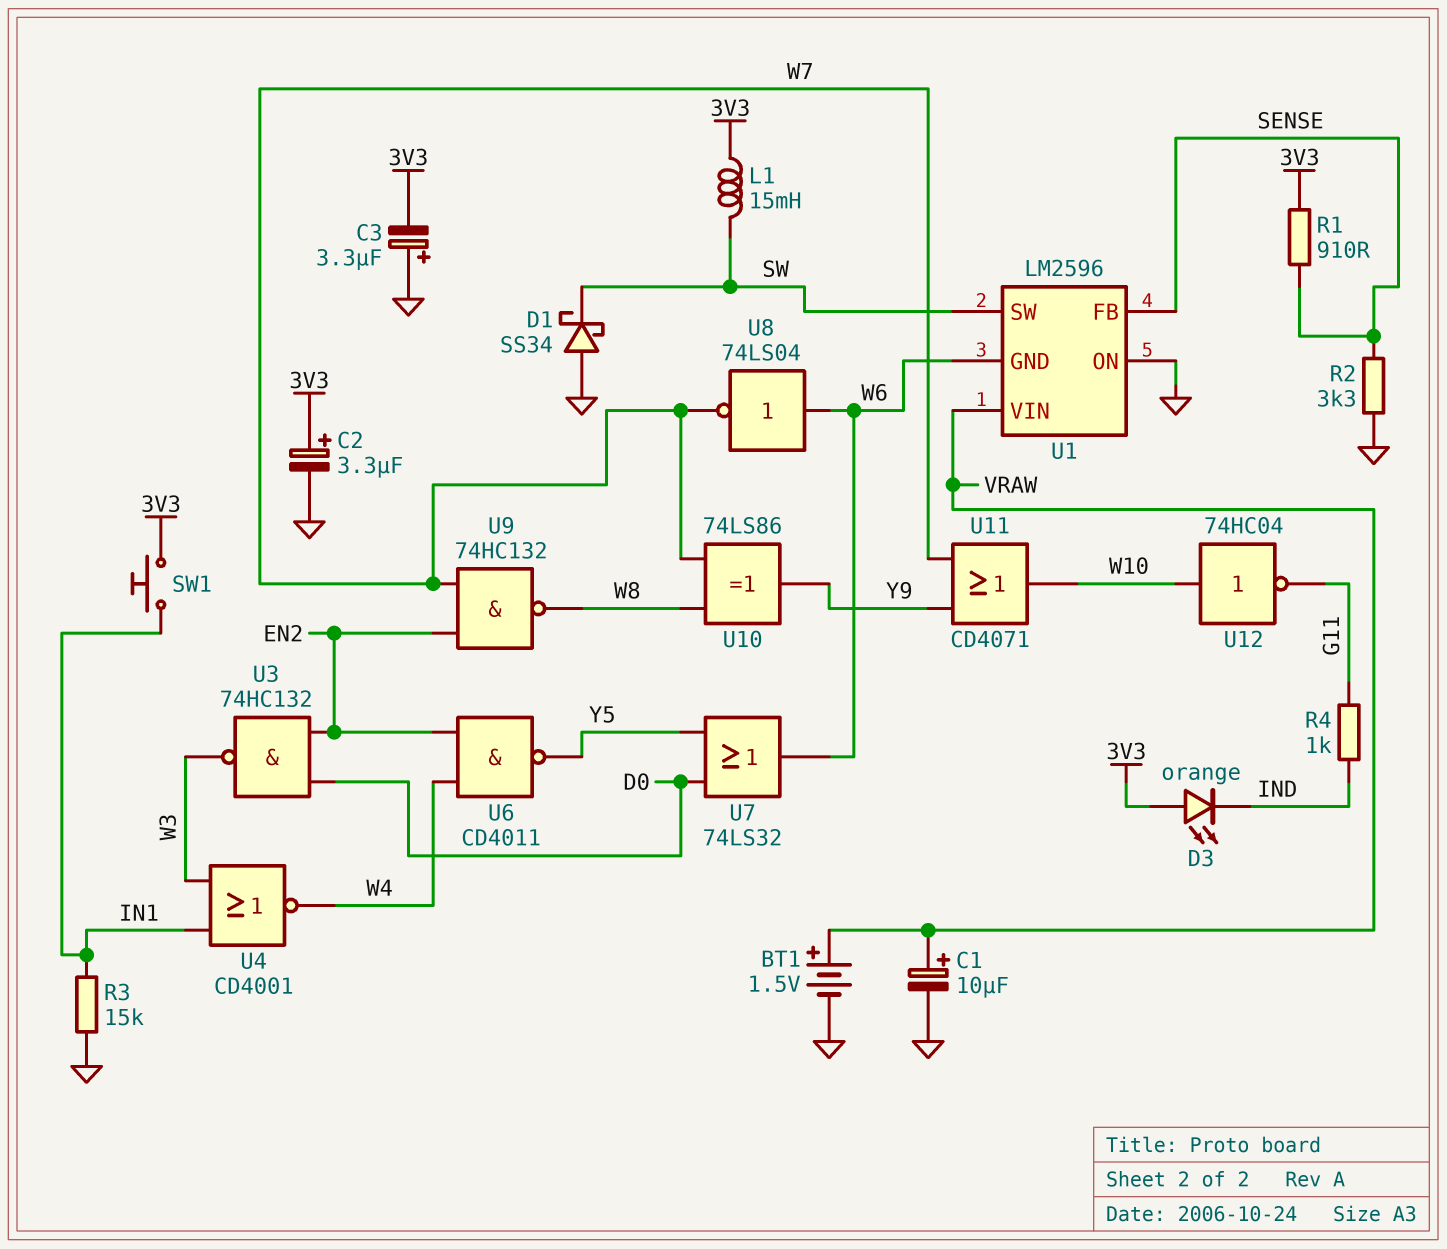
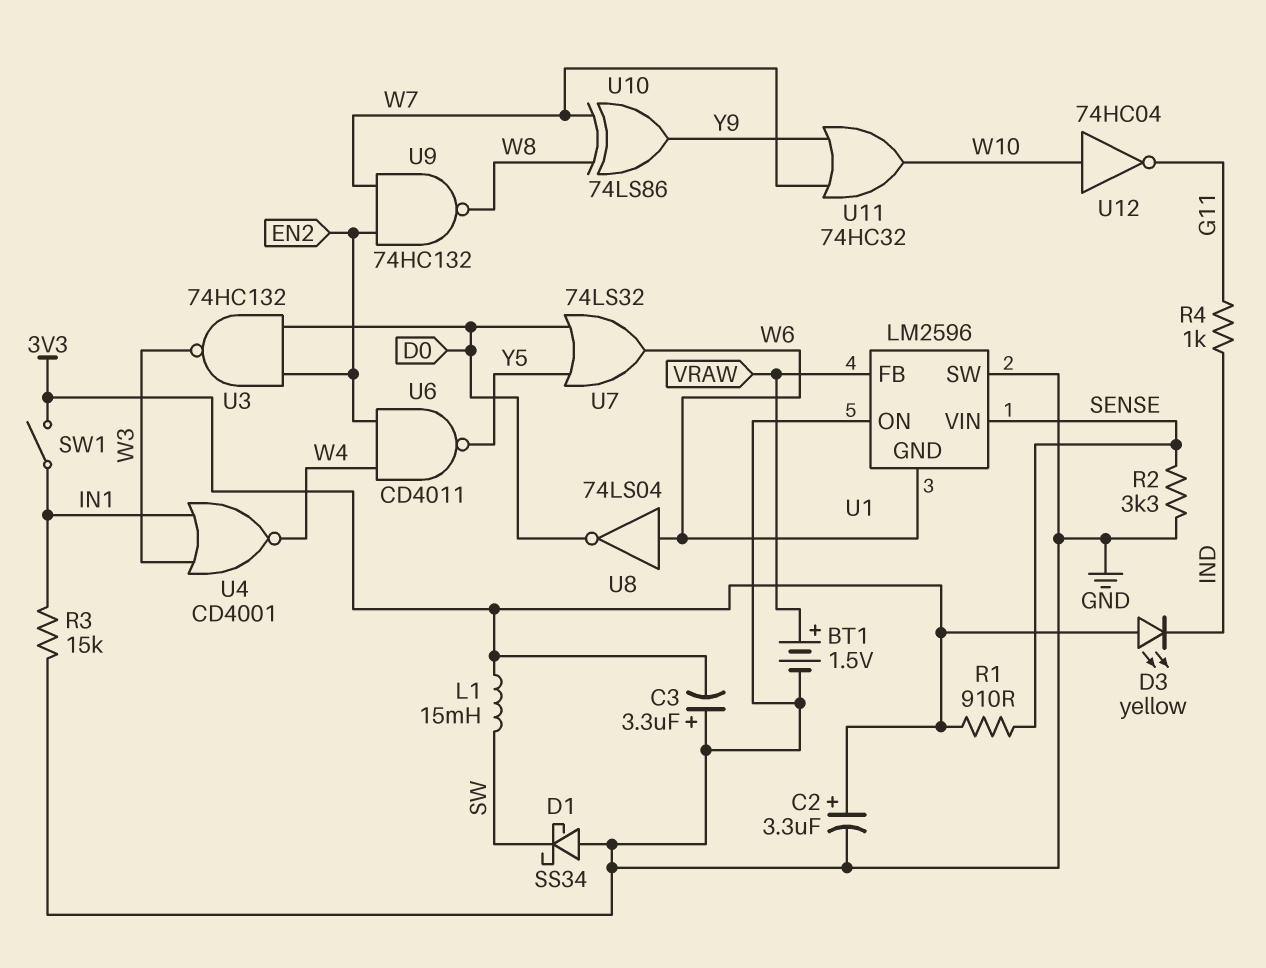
C1: 10uF (plus VRAW, minus GND) -> none
D3: LED orange (A 3V3, K IND) -> LED yellow (A 3V3, K IND)
SW1: button (3V3, IN1) -> switch (3V3, IN1)
U1 pin FB: SENSE -> VRAW
U1 pin SW: SW -> GND
U1 pin VIN: VRAW -> SENSE
U8: NOT 74LS04 (in W6, out W7) -> NOT 74LS04 (in W6, out D0)
U11: OR CD4071 (in W7, in Y9, out W10) -> OR 74HC32 (in W7, in Y9, out W10)

